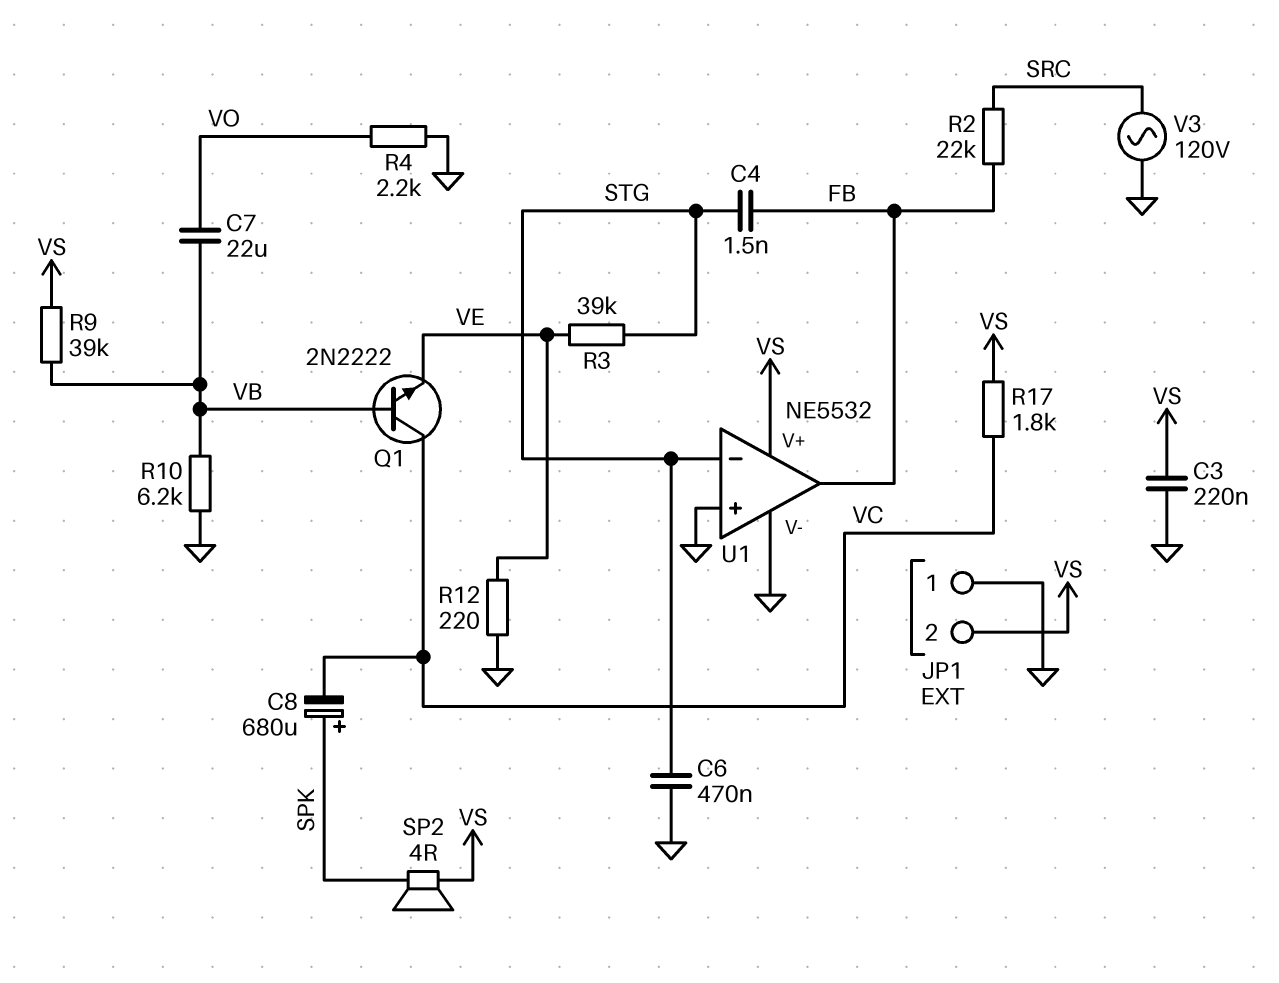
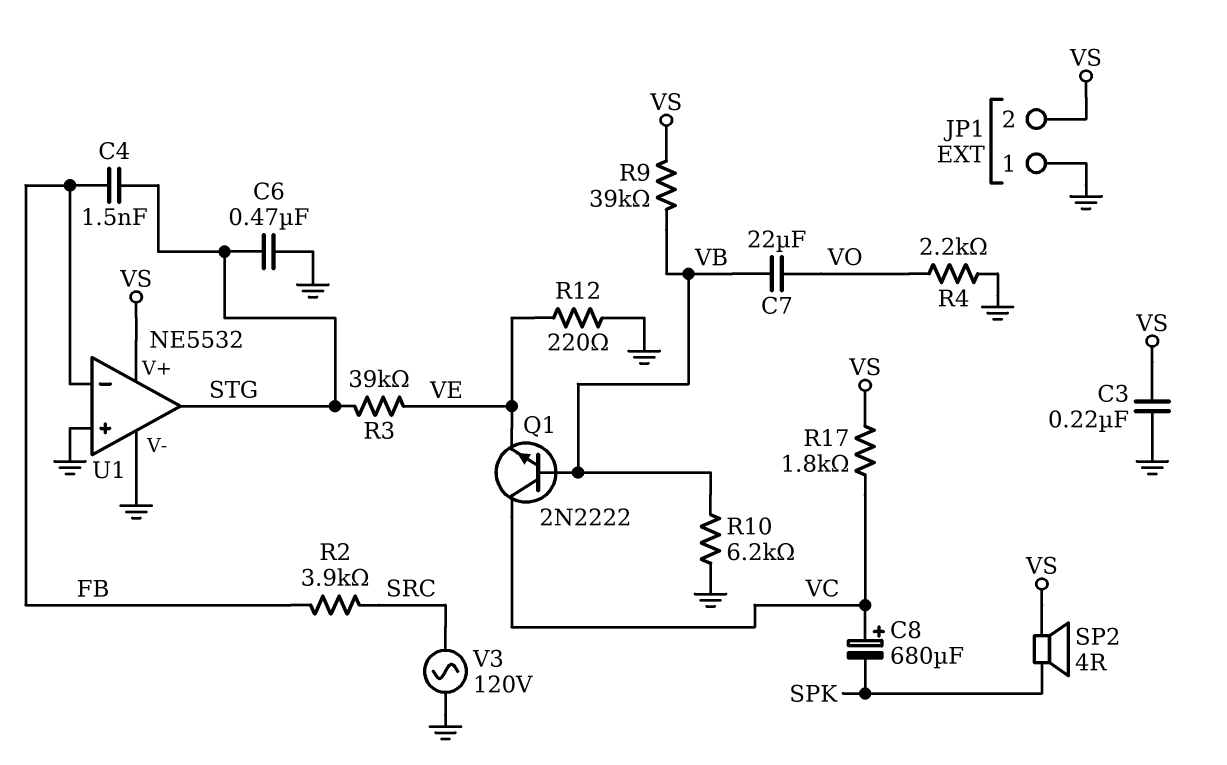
C8: 680uF (plus SPK, minus VC) -> 680uF (plus VC, minus SPK)
R2: 22k (FB, SRC) -> 3.9k (FB, SRC)
U1 pin in-: STG -> FB
U1 pin out: FB -> STG

